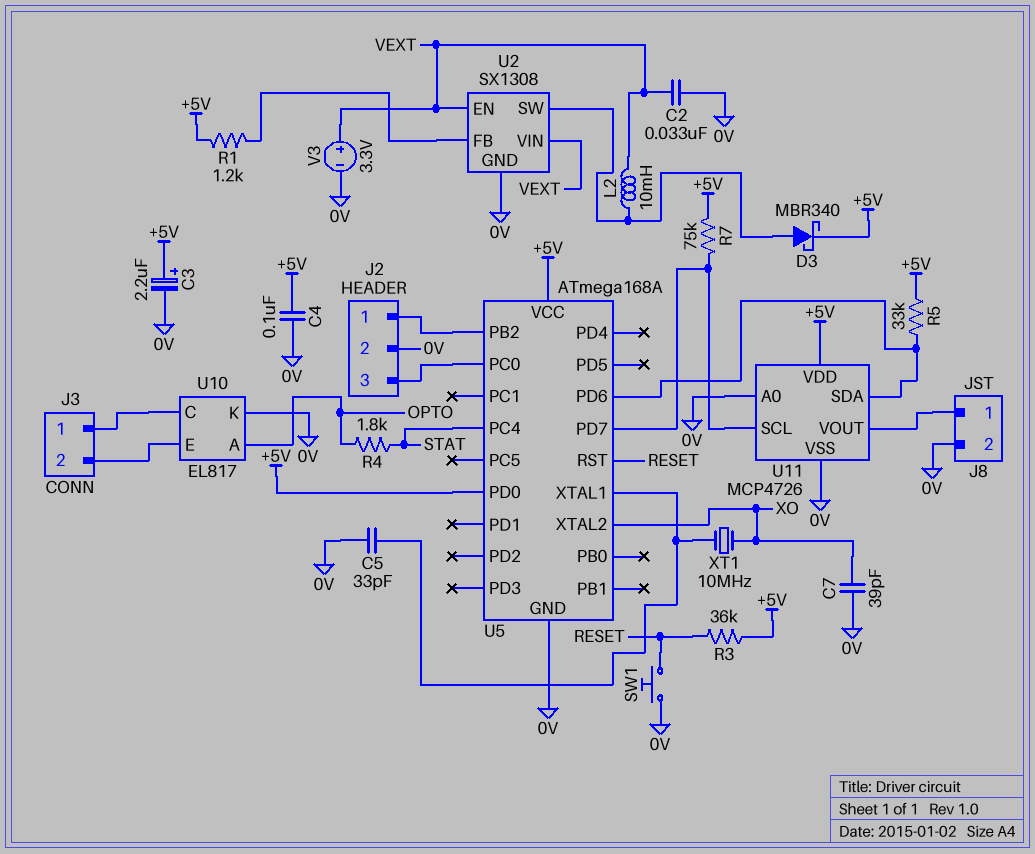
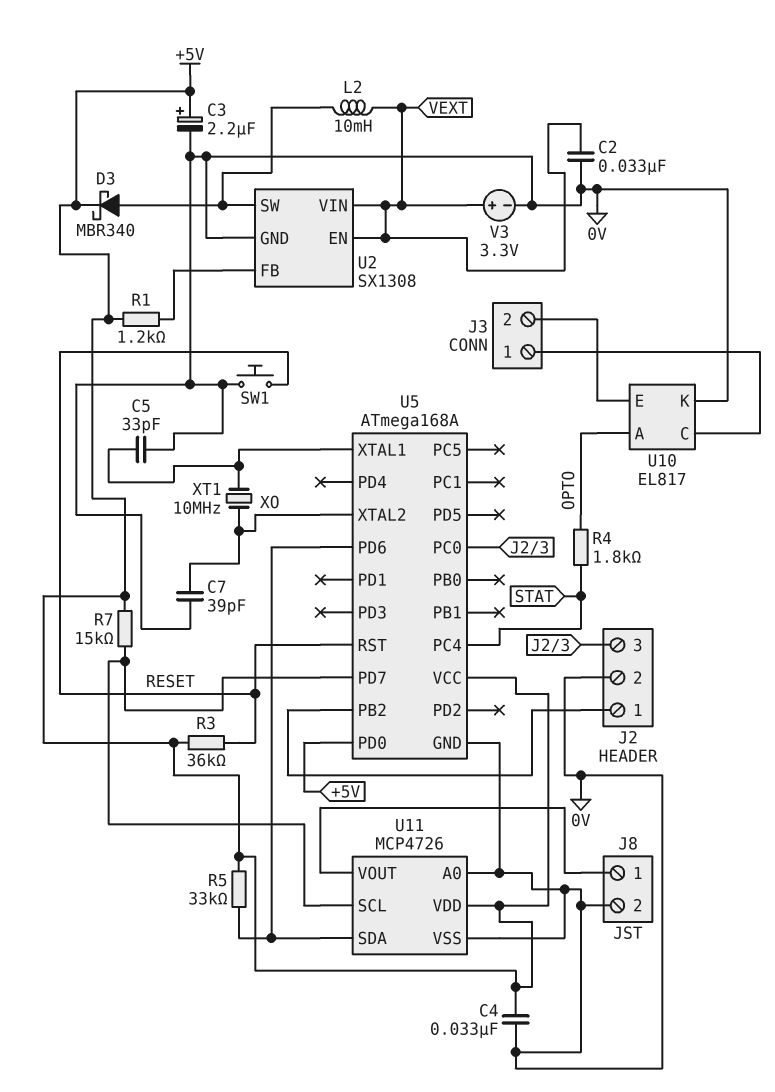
C4: 100nF (+5V, 0V) -> 33nF (+5V, 0V)
R7: 75k (+5V, U5/PD7) -> 15k (+5V, U5/PD7)

